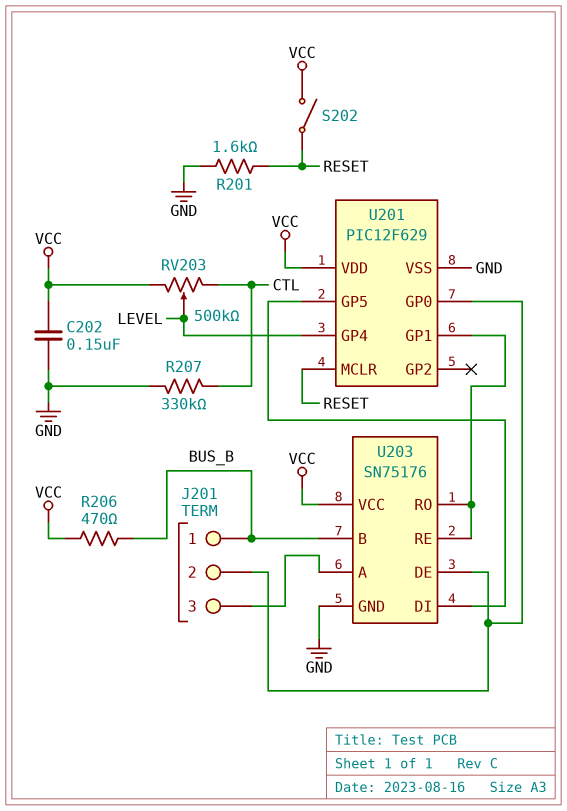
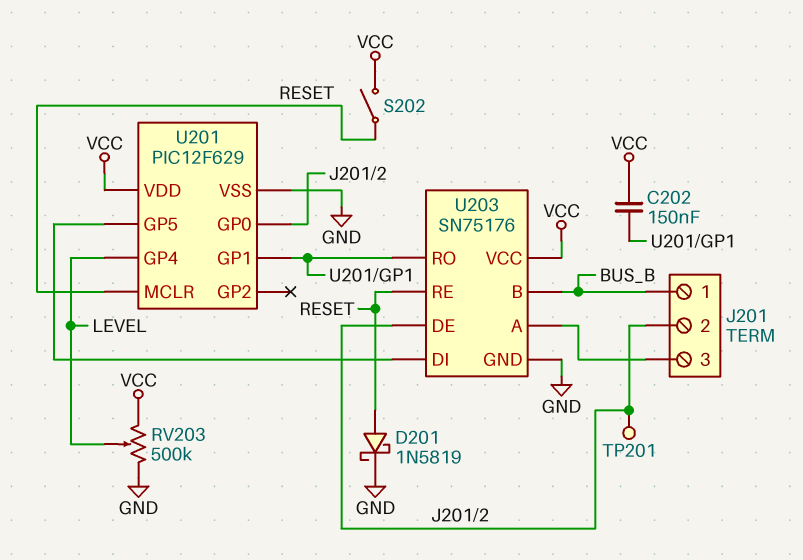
C202: 150nF (GND, VCC) -> 150nF (U201/GP1, VCC)
D201: none -> schottky 1N5819 (A RESET, K GND)
R201: 1.6k (GND, RESET) -> none
R206: 470 (BUS_B, VCC) -> none
R207: 330k (CTL, GND) -> none
RV203: 500k (CTL, VCC, wiper LEVEL) -> 500k (GND, VCC, wiper LEVEL)
TP201: none -> test point (J201/2)
U203 pin RE: U201/GP1 -> RESET

